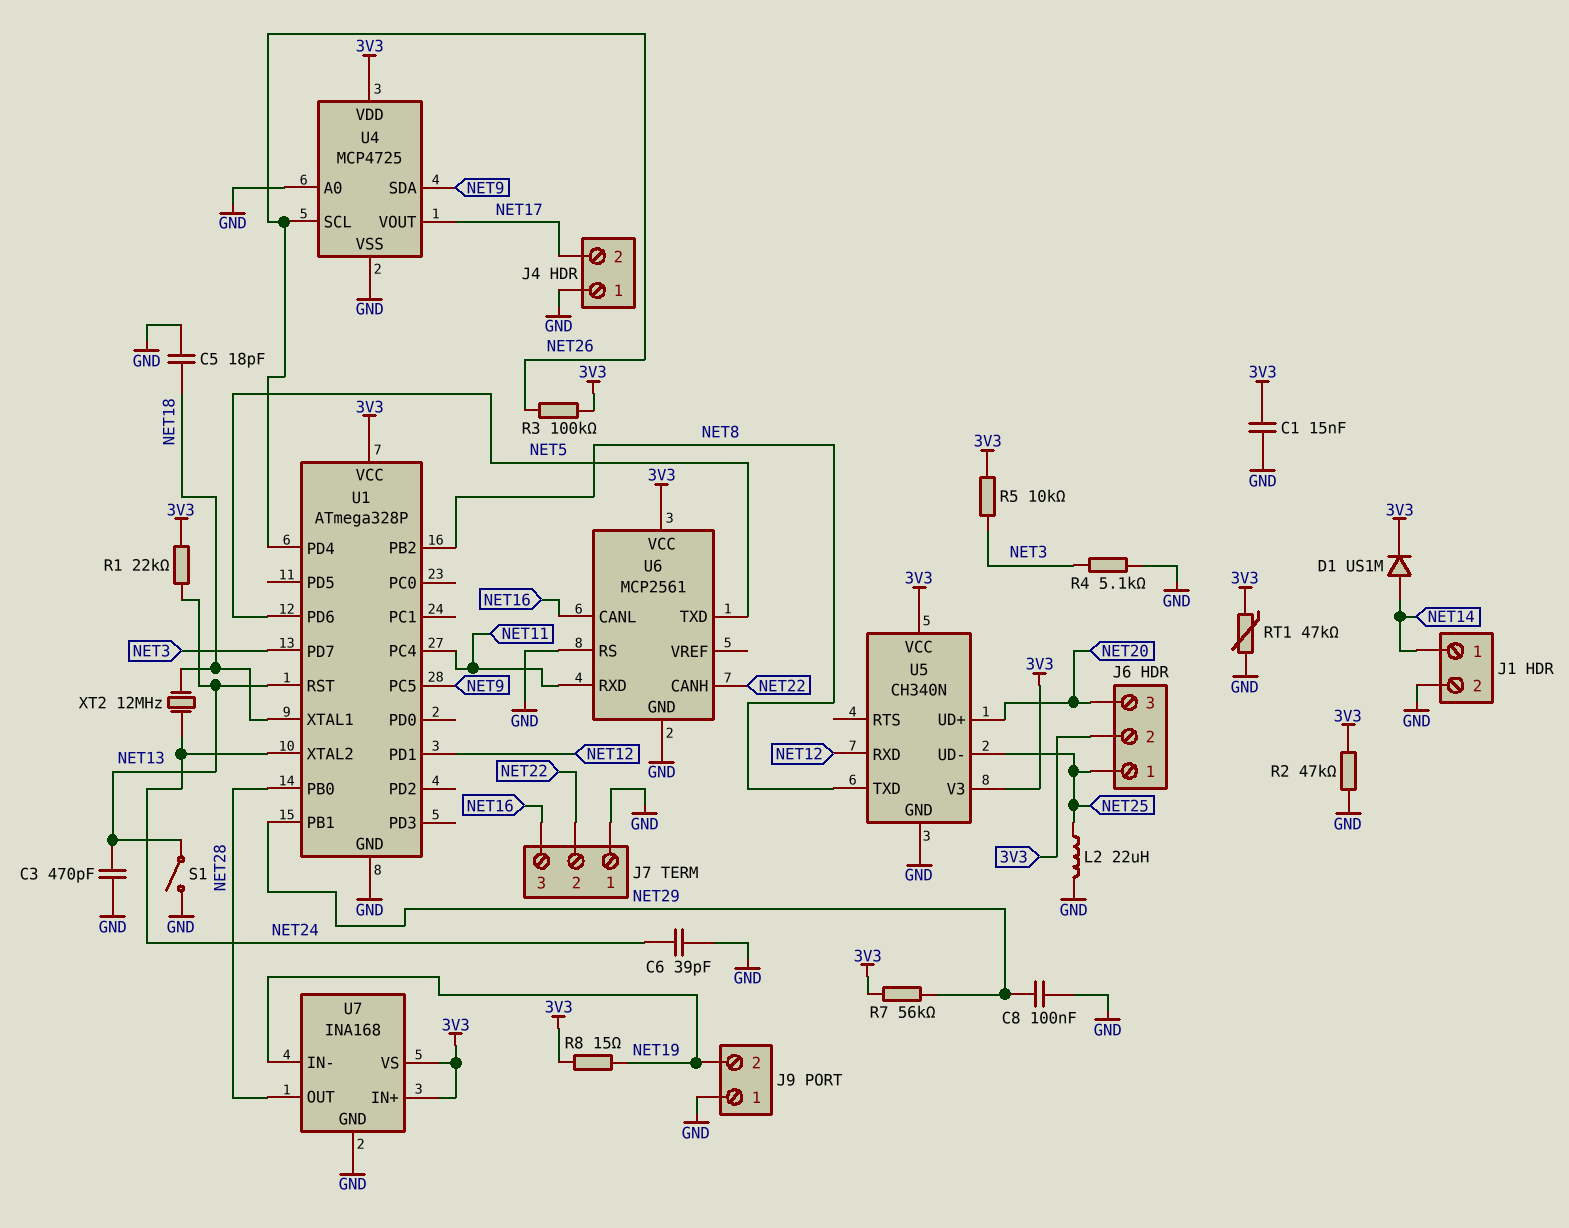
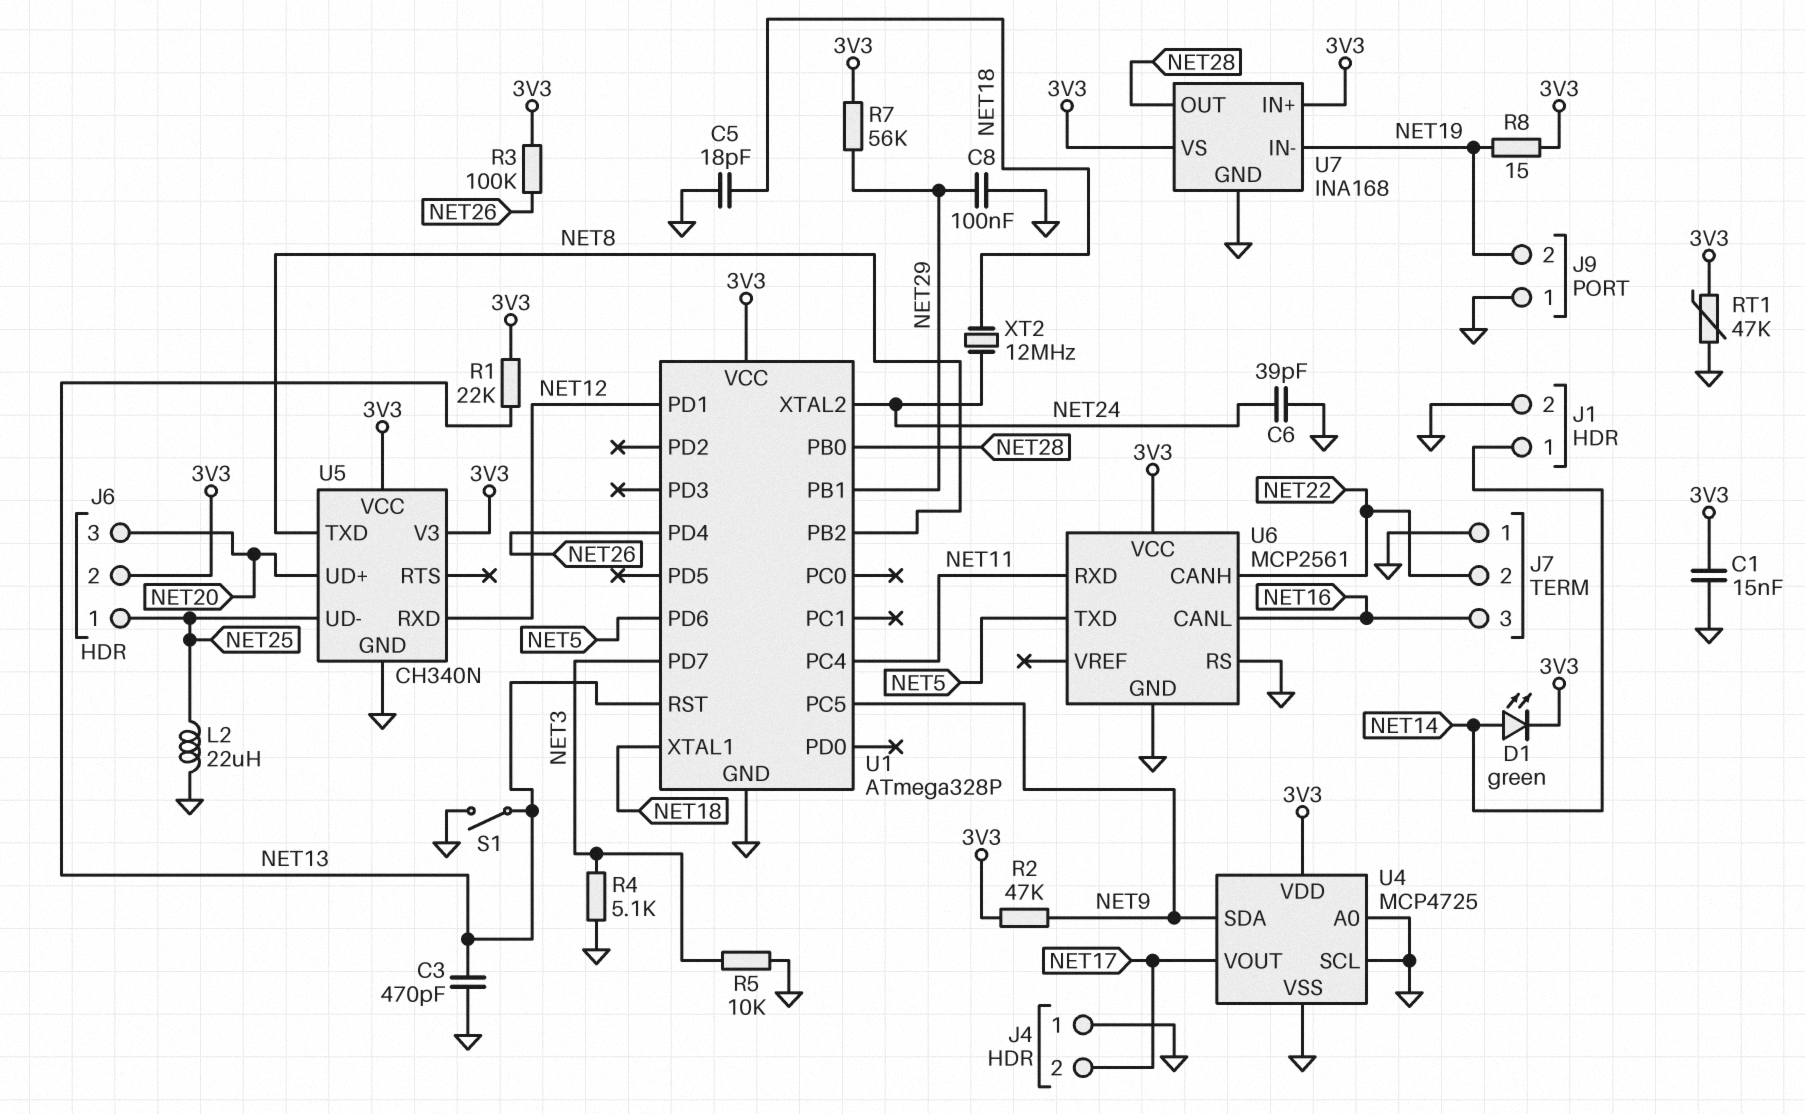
D1: diode US1M (A NET14, K 3V3) -> LED green (A NET14, K 3V3)
R2: 47k (3V3, GND) -> 47k (3V3, NET9)
R5: 10k (3V3, NET3) -> 10k (GND, NET3)
U4 pin SCL: NET26 -> GND

